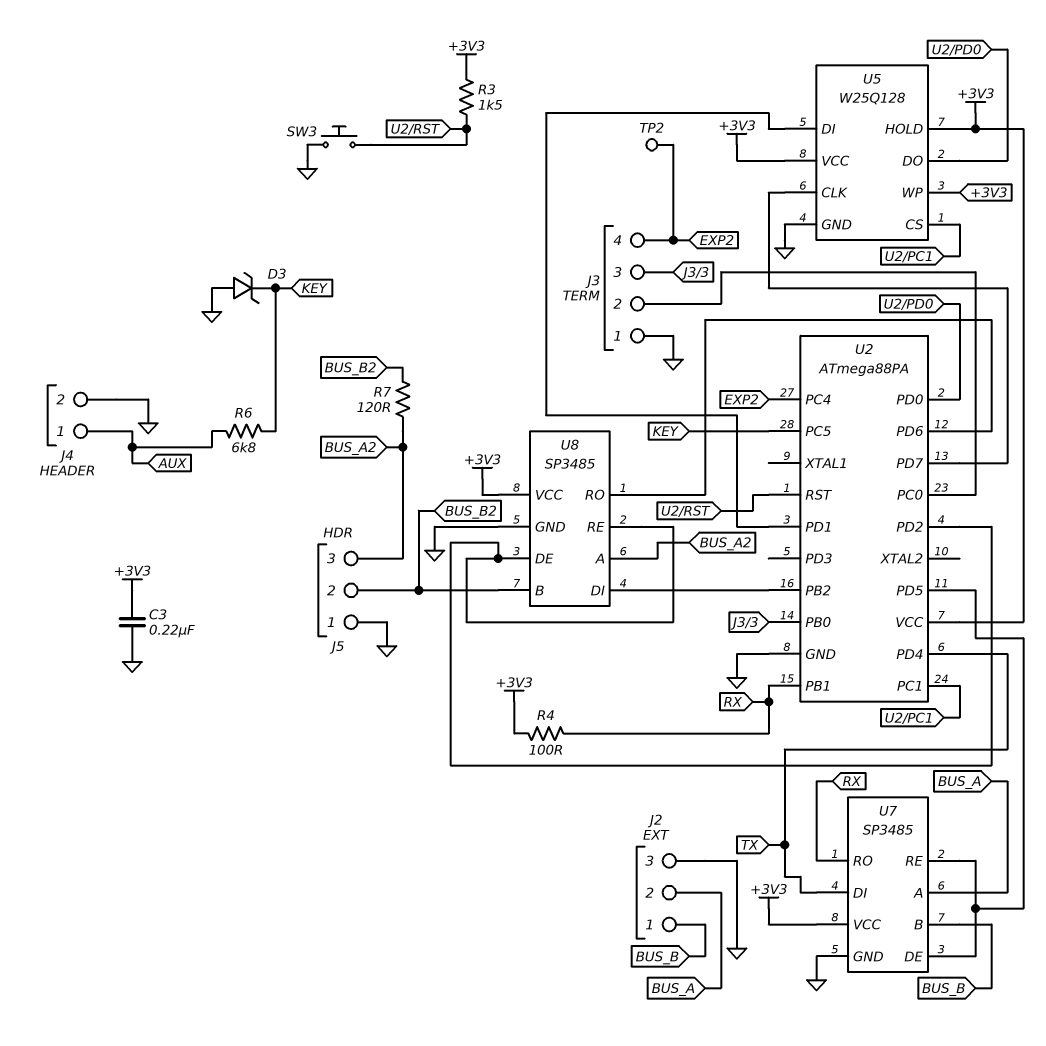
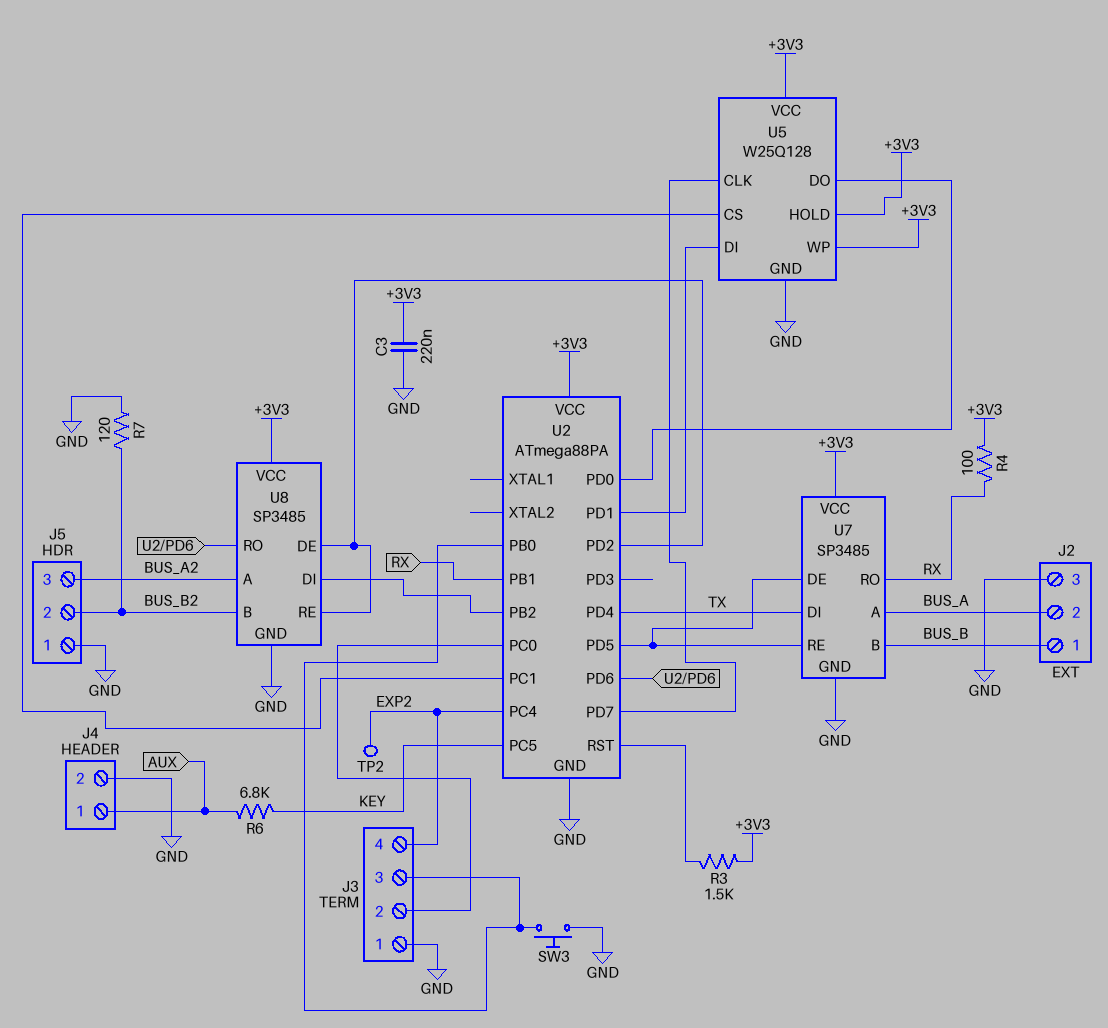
D3: zener (A GND, K KEY) -> none
R7: 120 (BUS_A2, BUS_B2) -> 120 (BUS_B2, GND)
SW3: button (GND, U2/RST) -> button (GND, J3/3)

